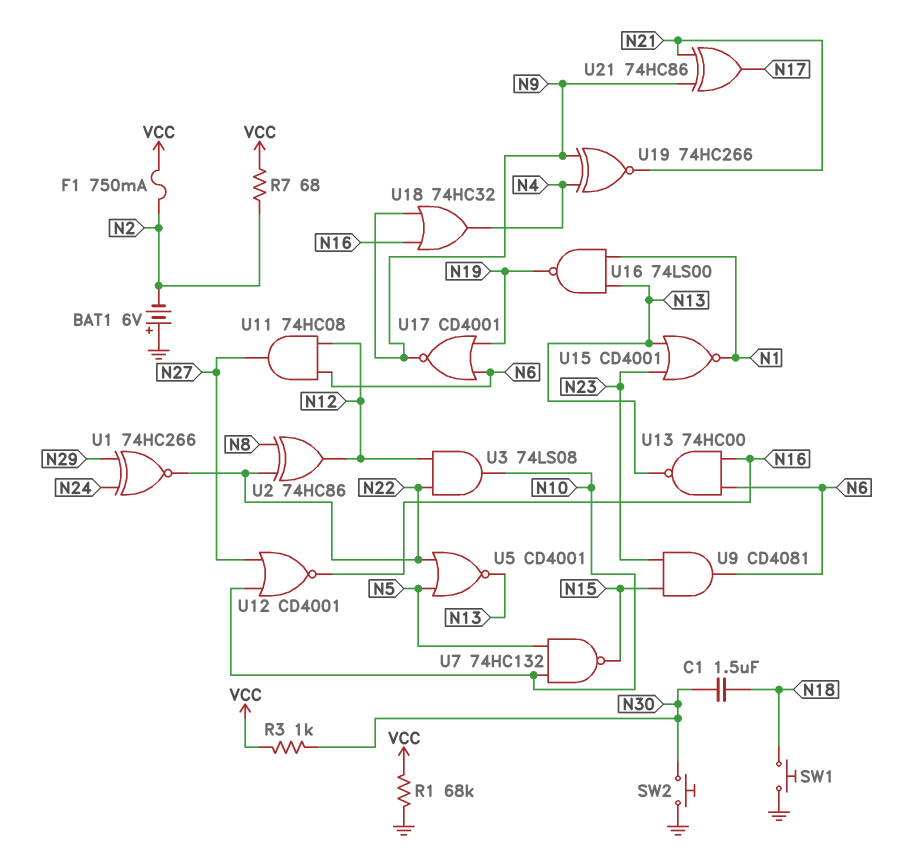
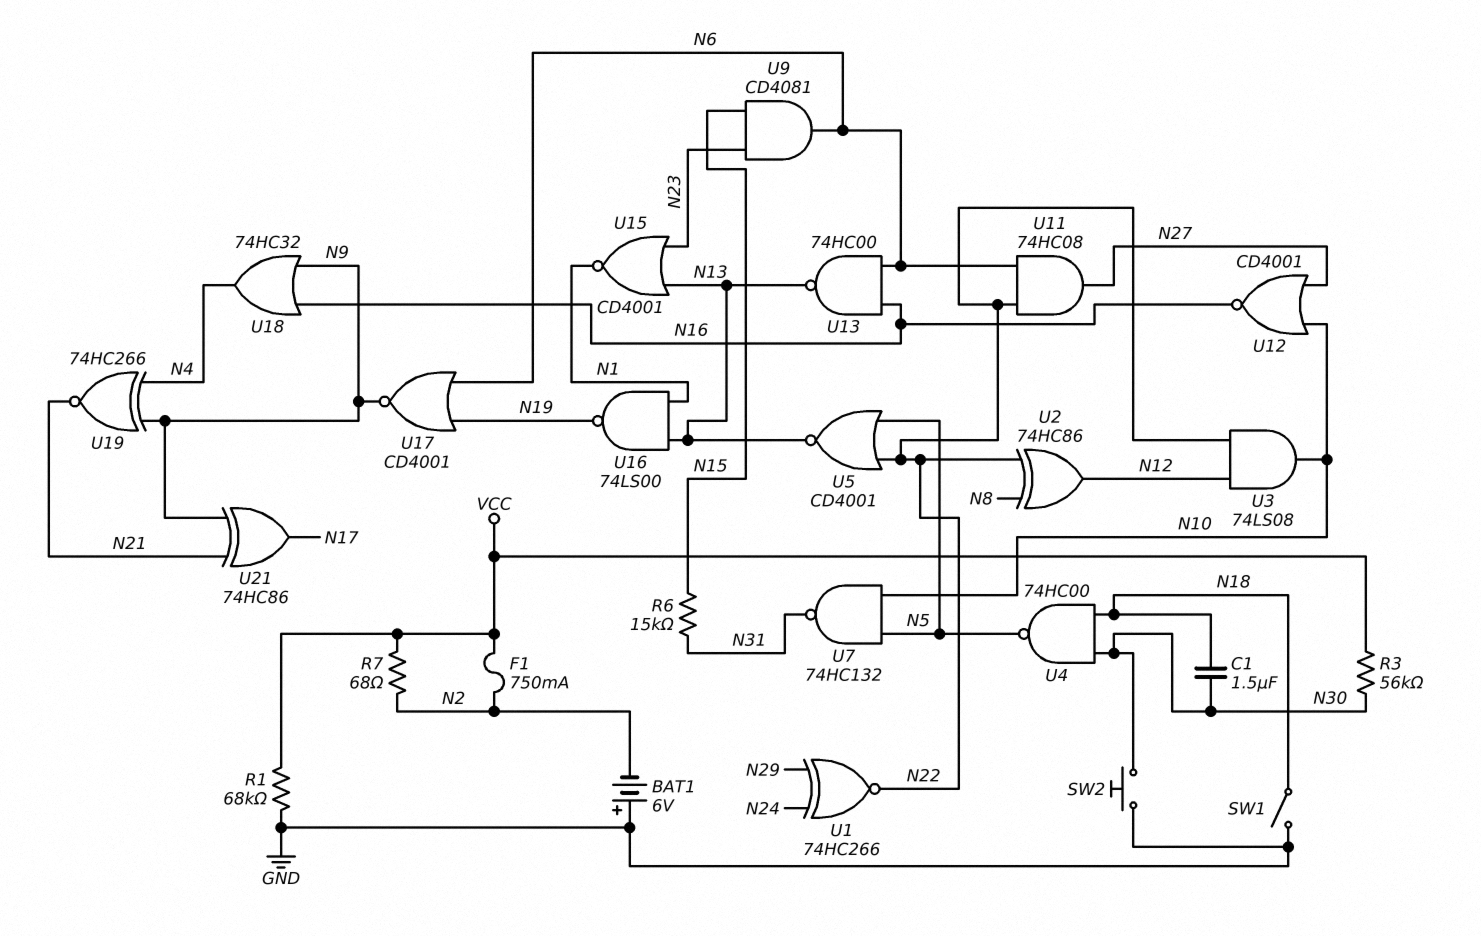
R3: 1k (N30, VCC) -> 56k (N30, VCC)
R6: none -> 15k (N15, N31)
SW1: button (GND, N18) -> switch (GND, N18)
U4: none -> NAND 74HC00 (in N18, in N30, out N5)
U7: NAND 74HC132 (in N5, in N10, out N15) -> NAND 74HC132 (in N5, in N10, out N31)
U11: AND 74HC08 (in N6, in N12, out N27) -> AND 74HC08 (in N6, in N22, out N27)

